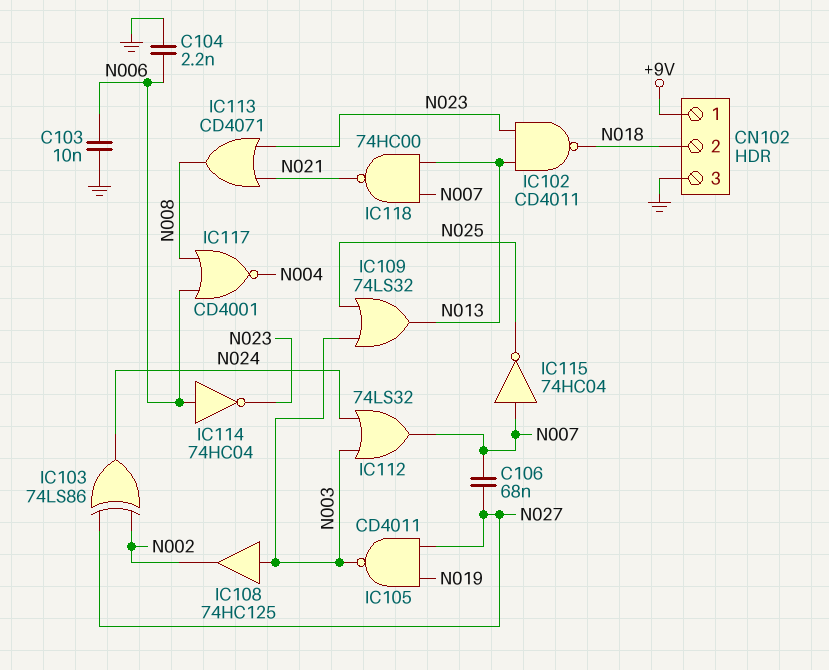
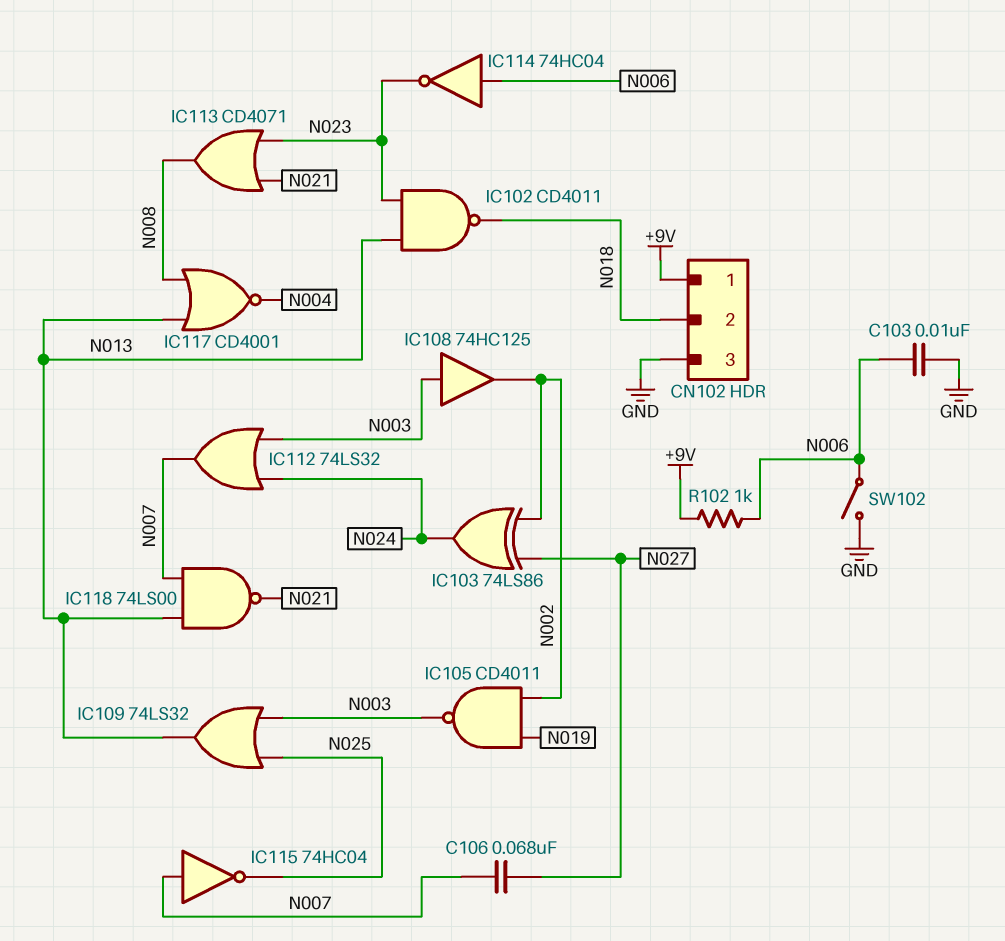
C104: 2.2nF (GND, N006) -> none
IC105: NAND CD4011 (in N019, in N027, out N003) -> NAND CD4011 (in N002, in N019, out N003)
IC117: NOR CD4001 (in N006, in N008, out N004) -> NOR CD4001 (in N008, in N013, out N004)
IC118: NAND 74HC00 (in N007, in N013, out N021) -> NAND 74LS00 (in N007, in N013, out N021)
R102: none -> 1k (+9V, N006)
SW102: none -> switch (GND, N006)

